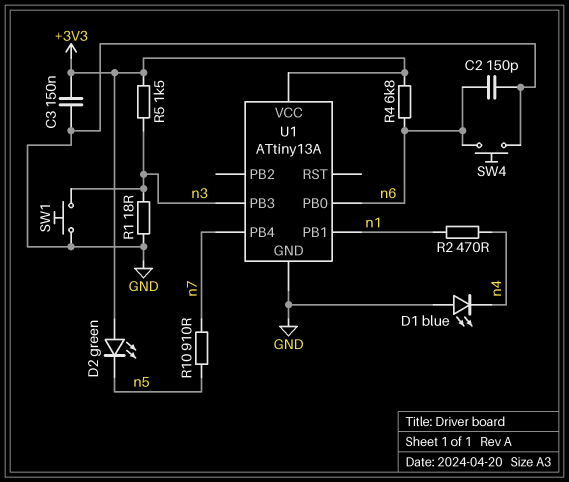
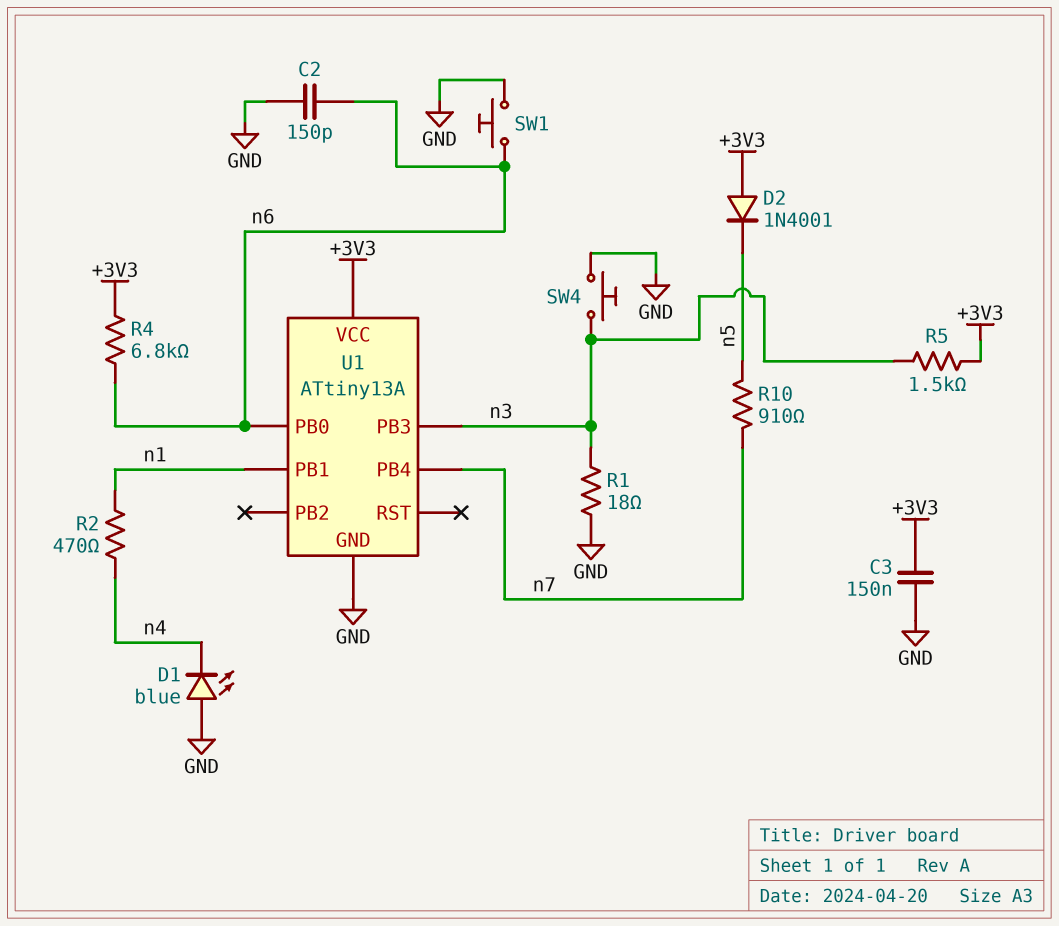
D2: LED green (A +3V3, K n5) -> diode 1N4001 (A +3V3, K n5)
SW1: button (GND, n3) -> button (GND, n6)
SW4: button (GND, n6) -> button (GND, n3)

